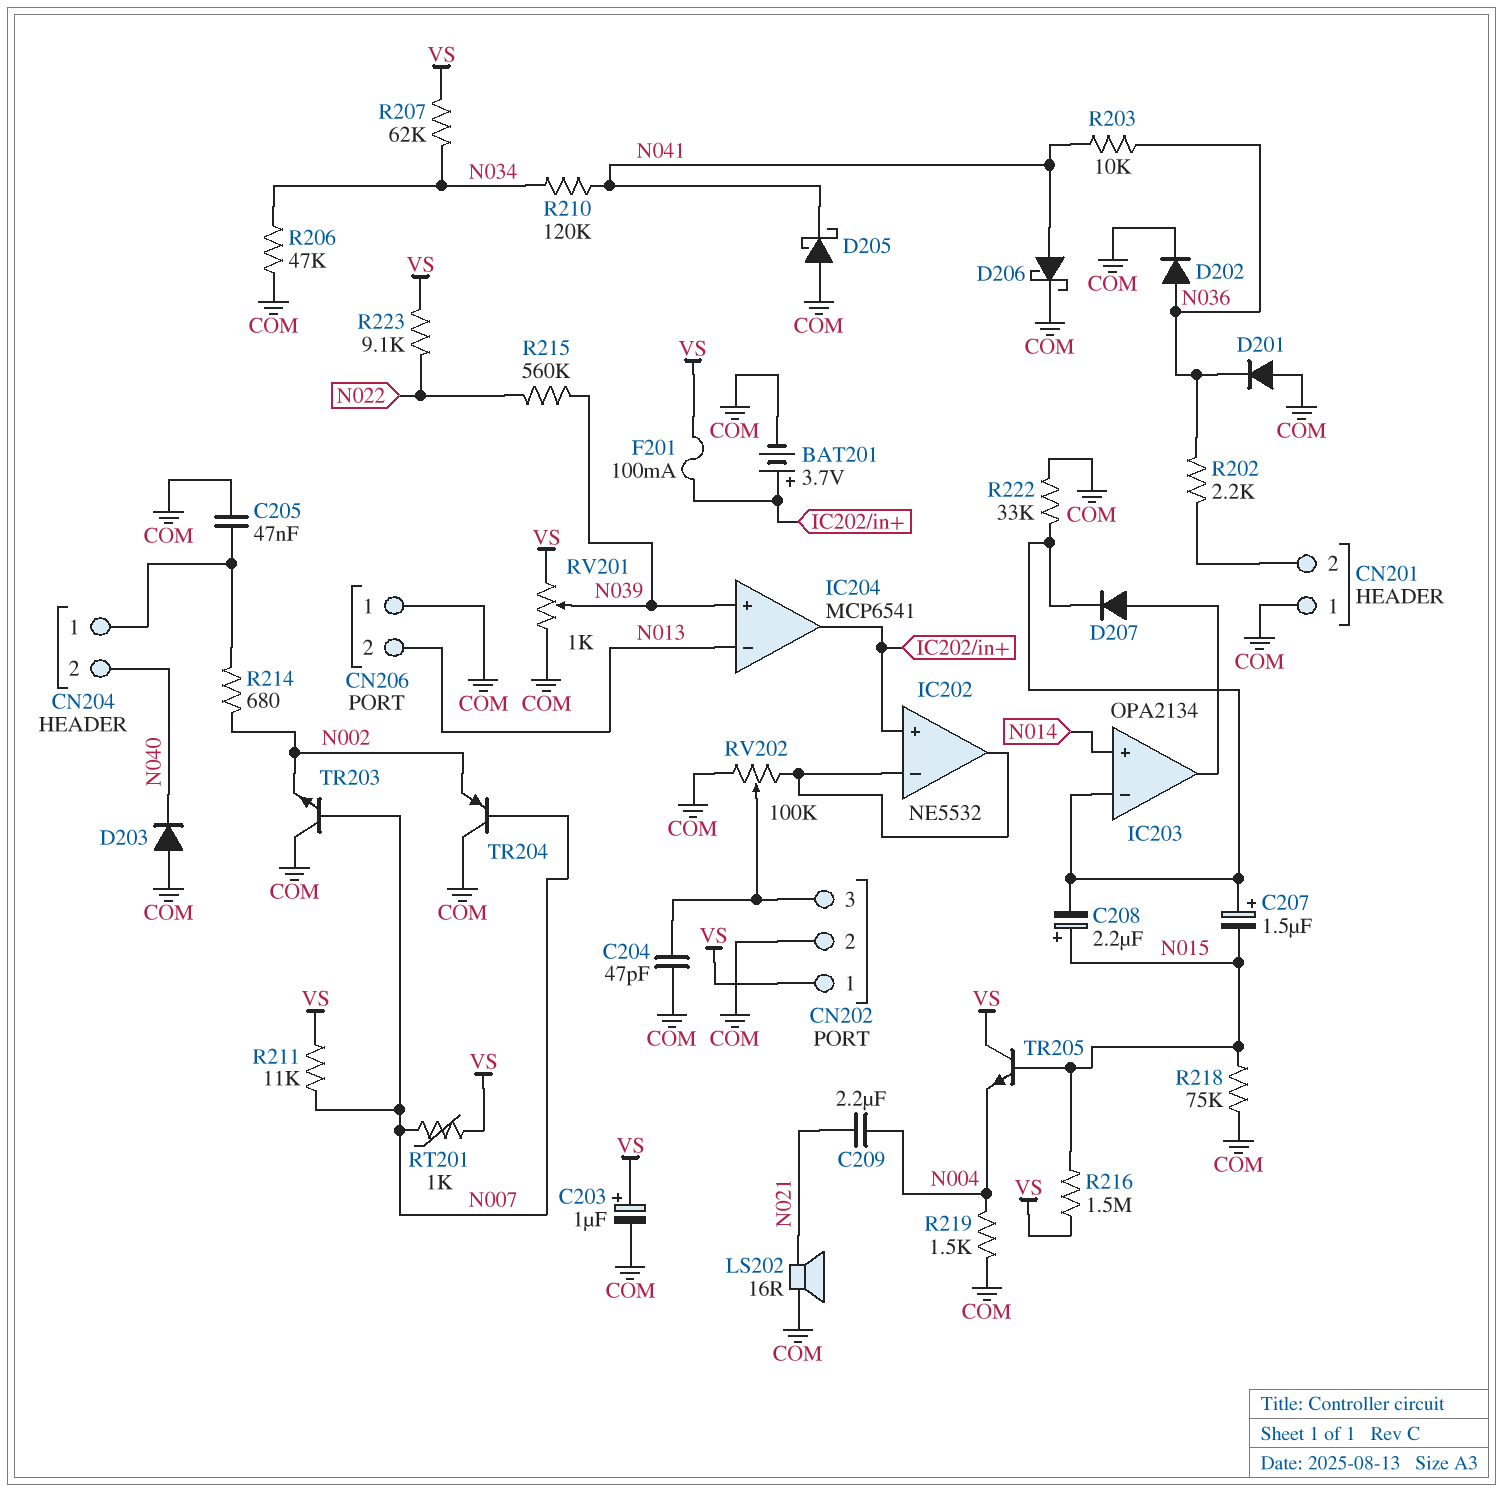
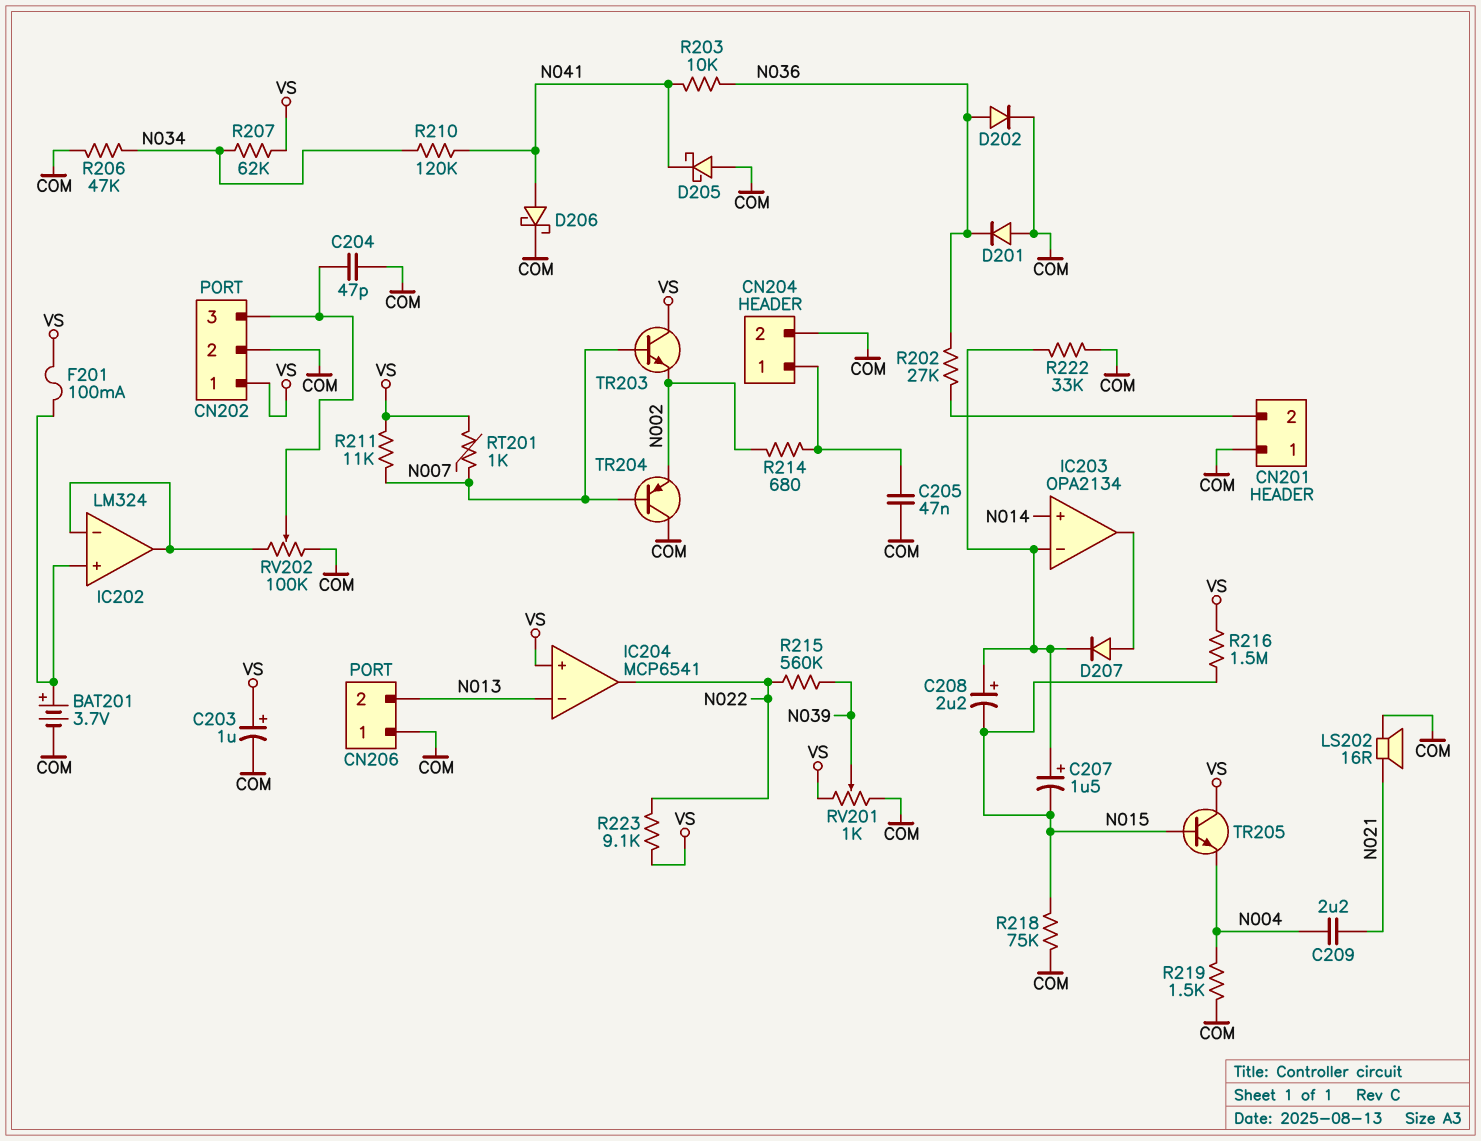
C208: 2.2uF (plus N015, minus IC203/in-) -> 2.2uF (plus IC203/in-, minus N015)
CN204 pin 2: N040 -> COM
D203: diode (A COM, K N040) -> none
IC202: NE5532 -> LM324
IC204 pin in+: N039 -> VS
IC204 pin out: IC202/in+ -> N022
R202: 2.2k (CN201/2, N036) -> 27k (CN201/2, N036)
TR203: NPN (B N007, C COM, E N002) -> NPN (B N007, C VS, E N002)

